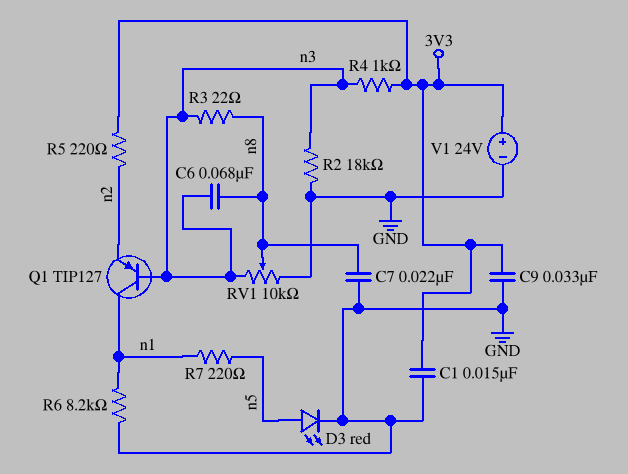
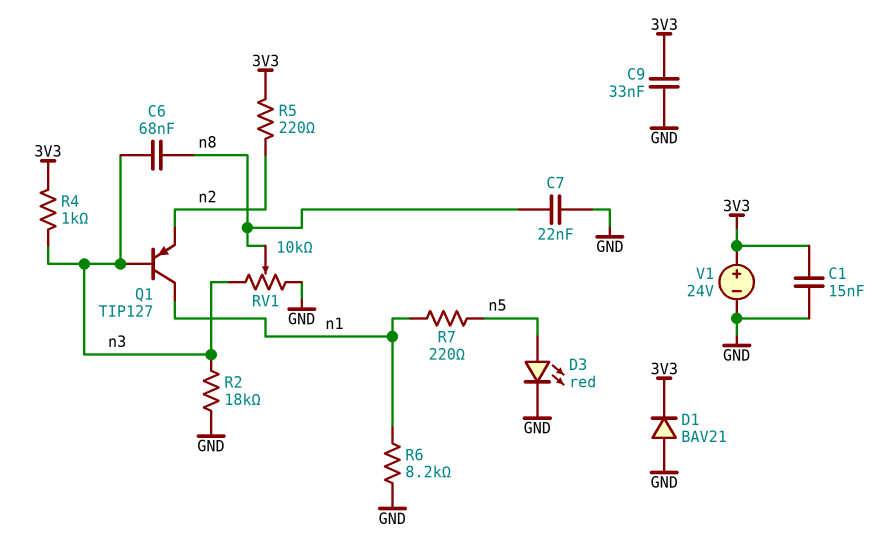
D1: none -> diode BAV21 (A GND, K 3V3)
R3: 22 (n3, n8) -> none

